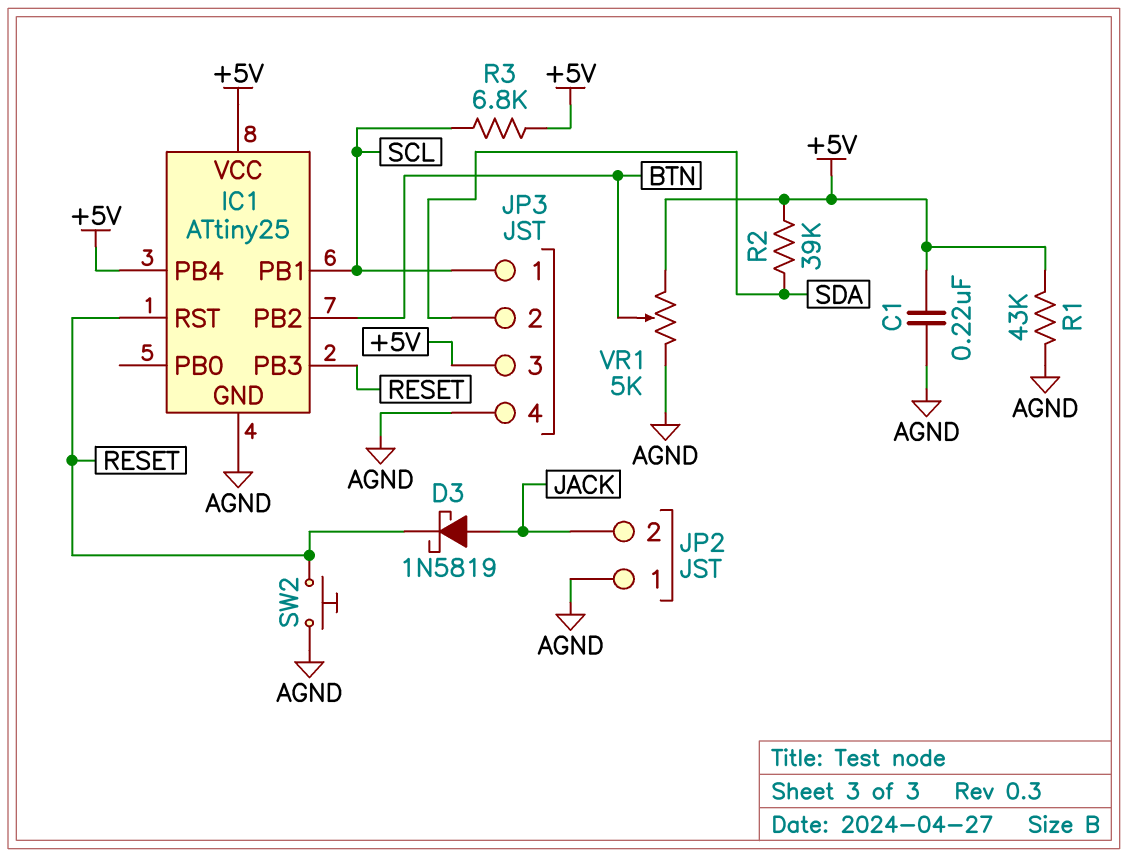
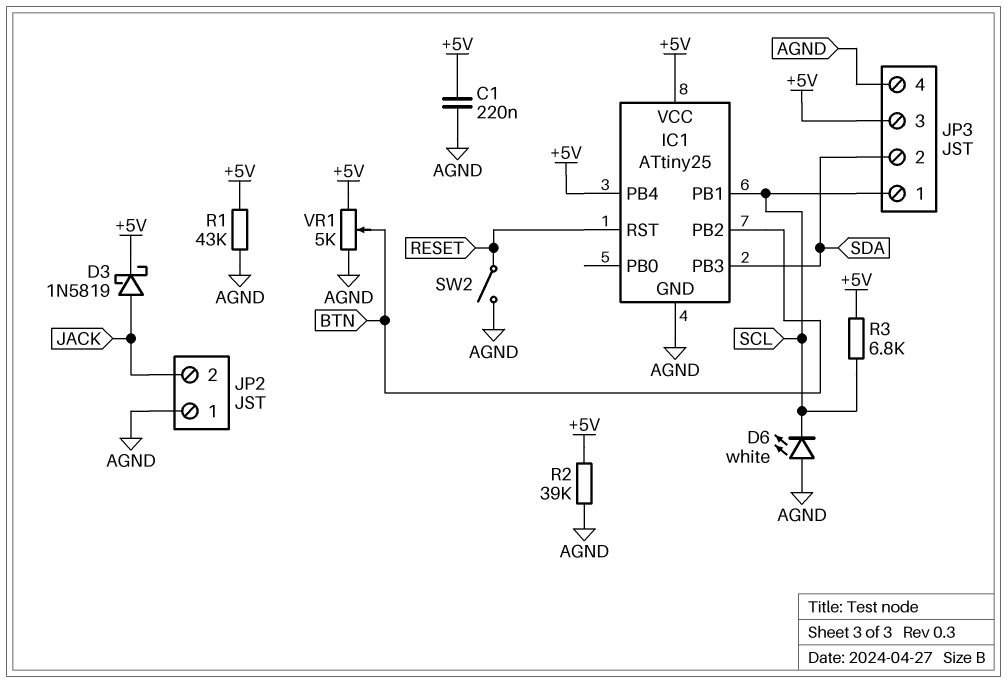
D3: schottky 1N5819 (A JACK, K RESET) -> schottky 1N5819 (A JACK, K +5V)
D6: none -> LED white (A AGND, K SCL)
IC1 pin PB3: RESET -> SDA
R2: 39k (+5V, SDA) -> 39k (+5V, AGND)
SW2: button (AGND, RESET) -> switch (AGND, RESET)

